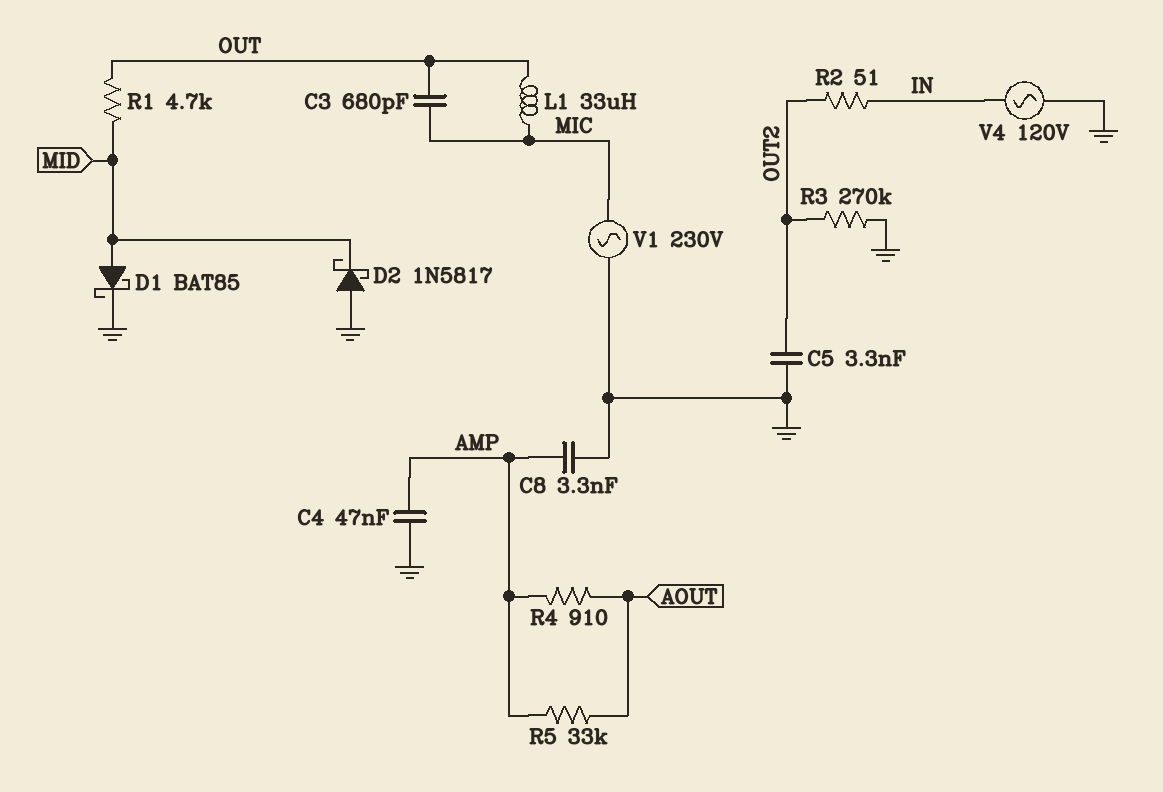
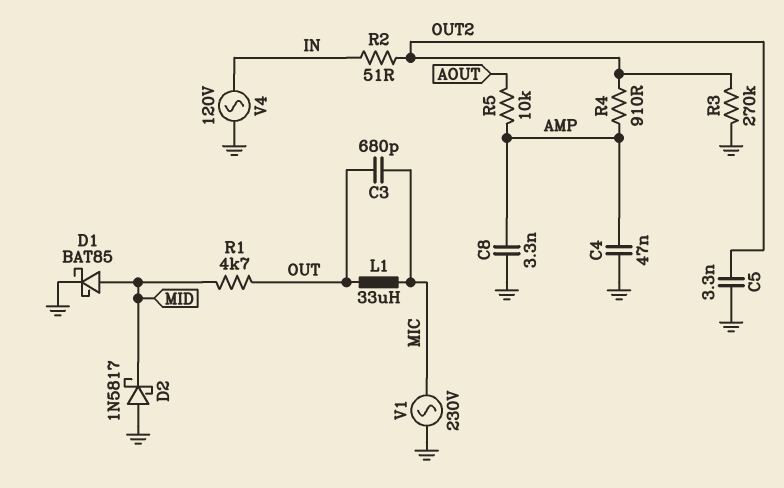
R4: 910 (AMP, AOUT) -> 910 (AMP, OUT2)
R5: 33k (AMP, AOUT) -> 10k (AMP, AOUT)

